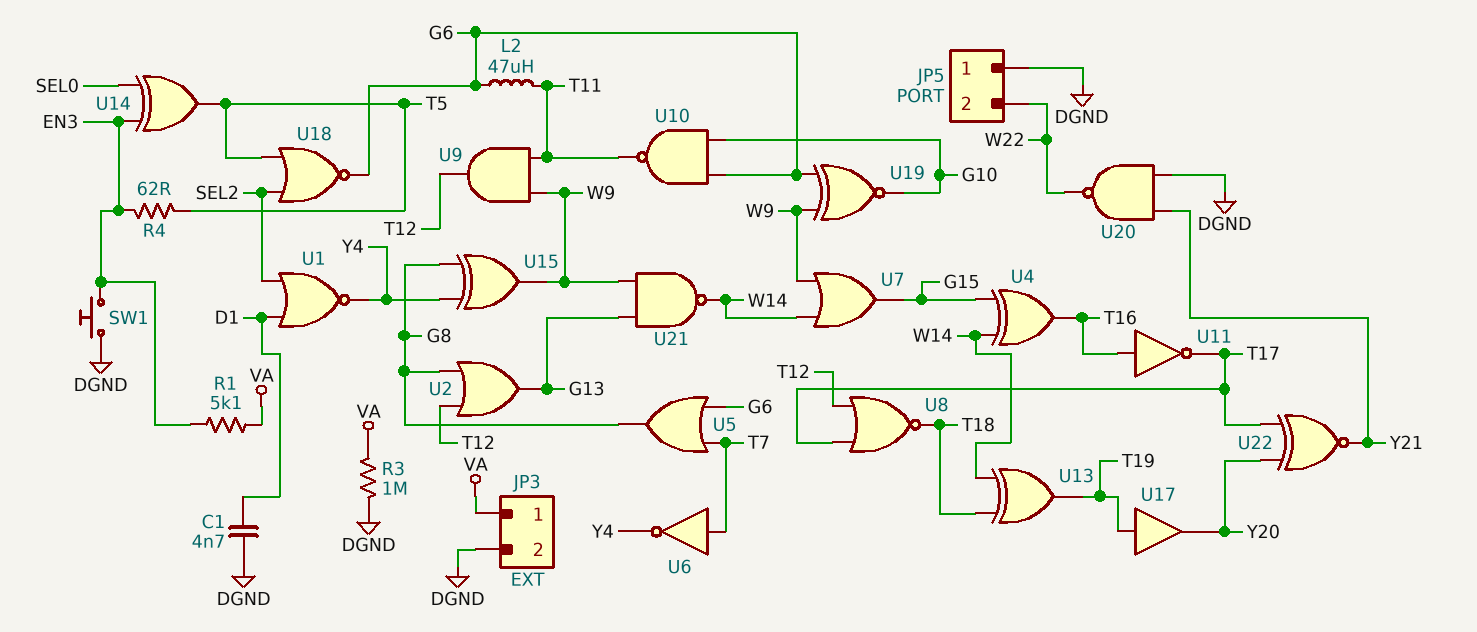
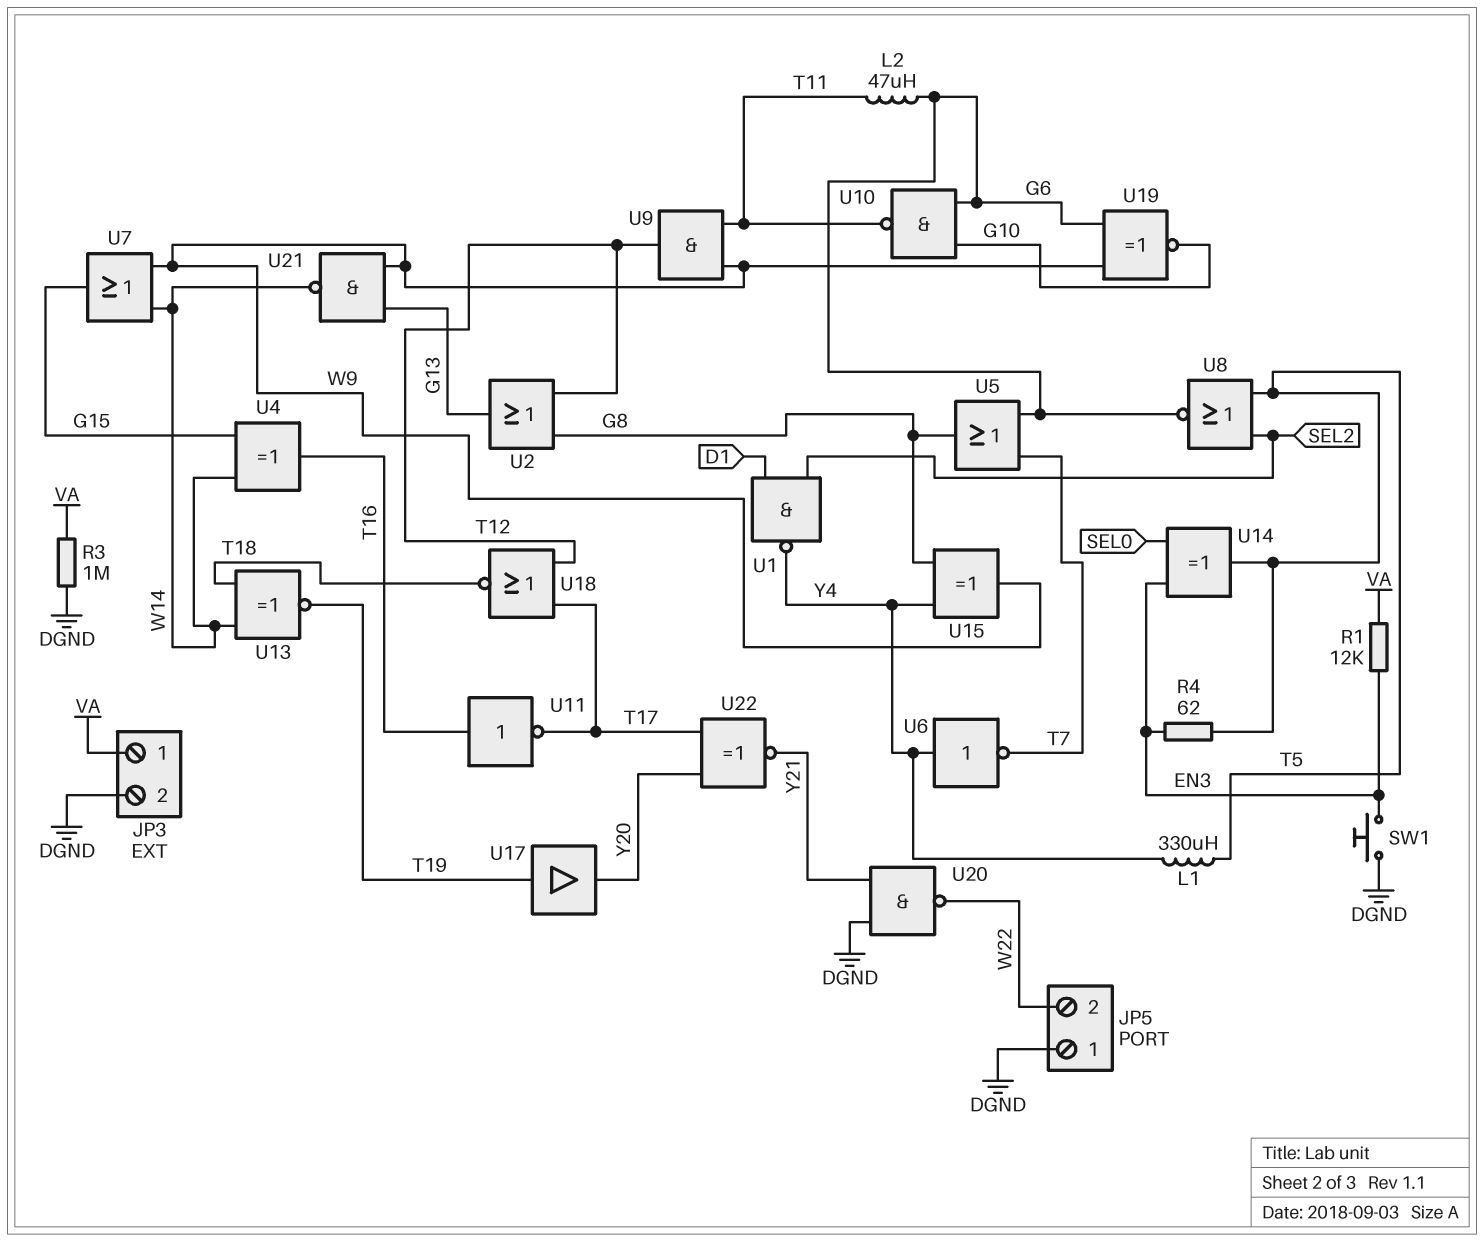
C1: 4.7nF (D1, DGND) -> none
L1: none -> 330uH (T5, Y4)
R1: 5.1k (EN3, VA) -> 12k (EN3, VA)
U1: NOR (in D1, in SEL2, out Y4) -> NAND (in D1, in SEL2, out Y4)
U6: NOT (in T7, out Y4) -> NOT (in Y4, out T7)
U8: NOR (in T12, in T17, out T18) -> NOR (in SEL2, in T5, out G6)
U13: XOR (in T18, in W14, out T19) -> XNOR (in T18, in W14, out T19)
U18: NOR (in SEL2, in T5, out G6) -> NOR (in T12, in T17, out T18)

